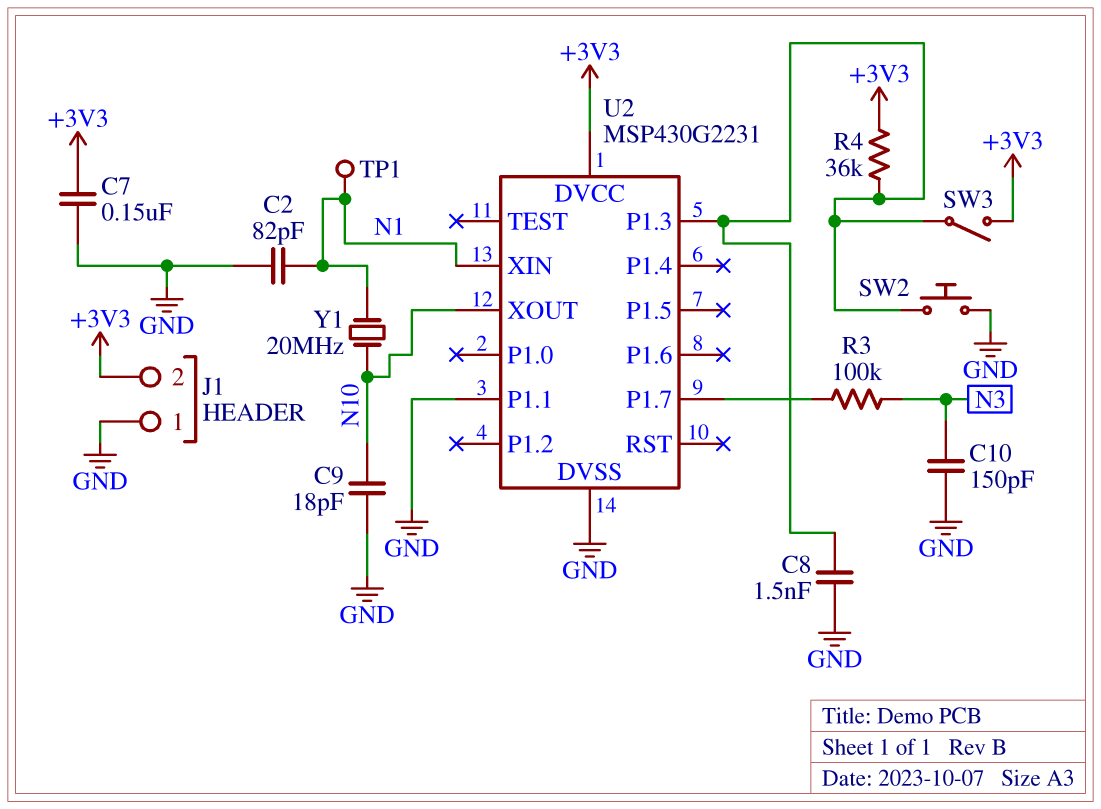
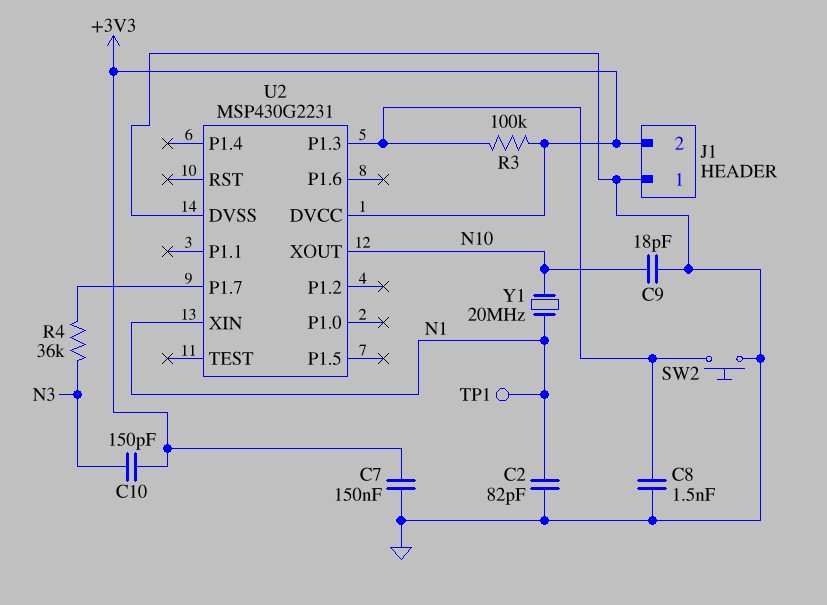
C10: 150pF (GND, N3) -> 150pF (+3V3, N3)
R3: 100k (N3, U2/P1.7) -> 100k (+3V3, U2/P1.3)
R4: 36k (+3V3, U2/P1.3) -> 36k (N3, U2/P1.7)
SW3: switch (+3V3, U2/P1.3) -> none
U2 pin P1.1: GND -> none

